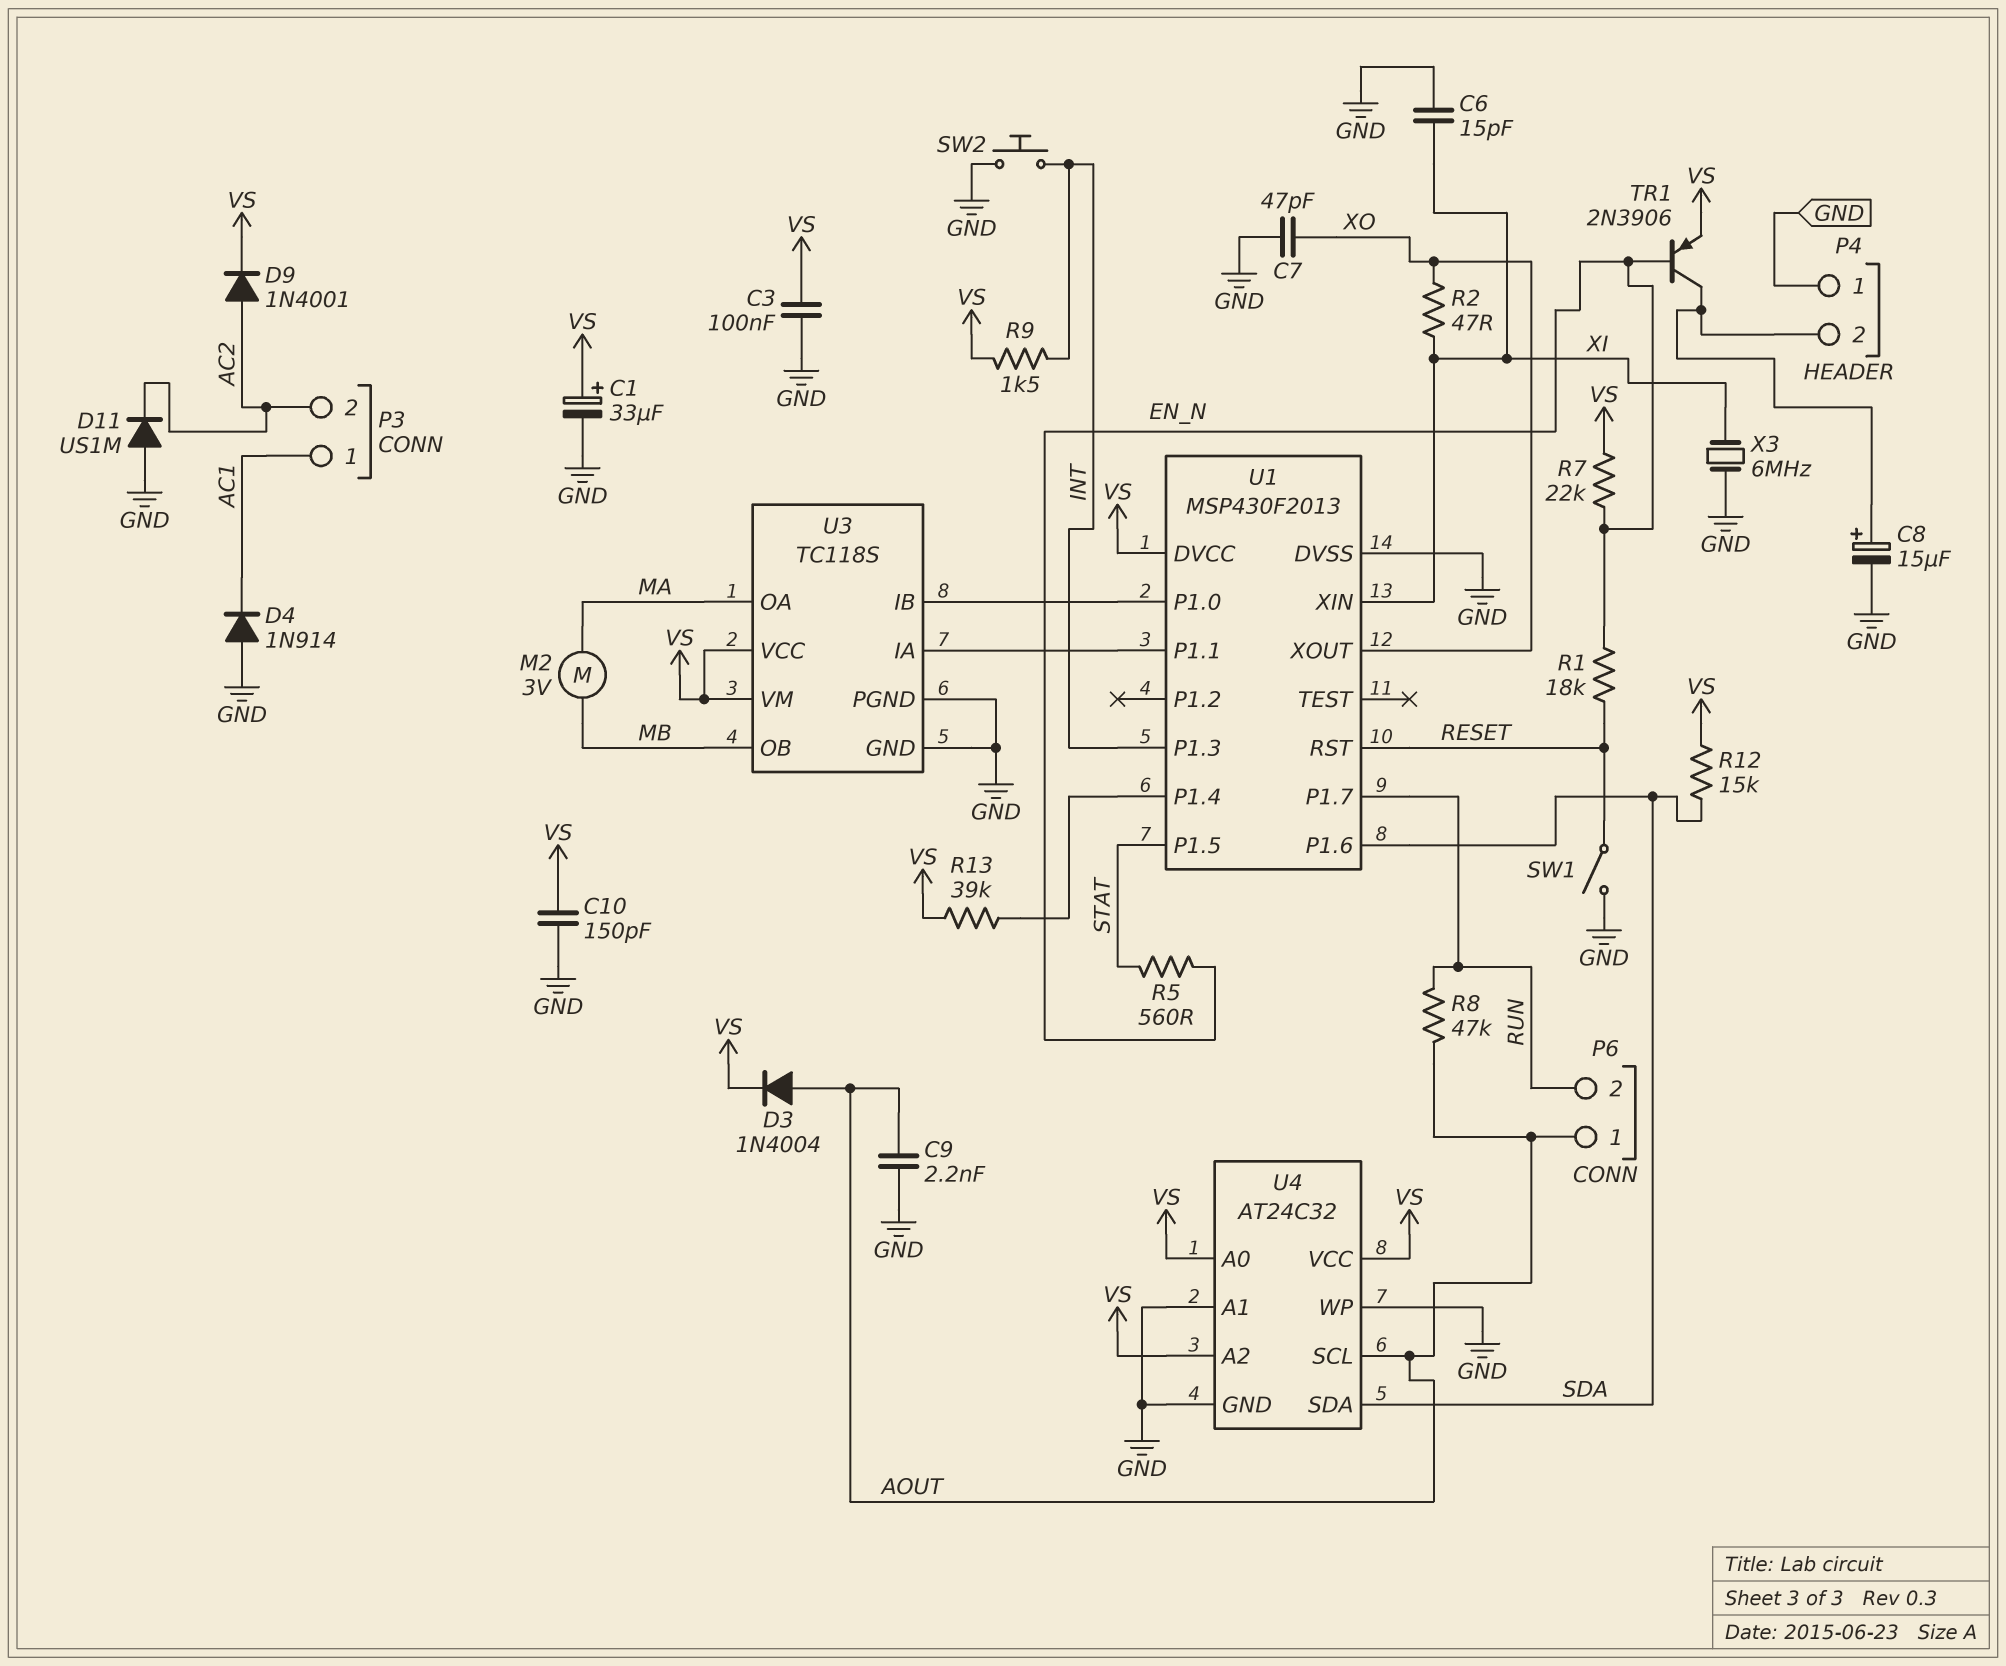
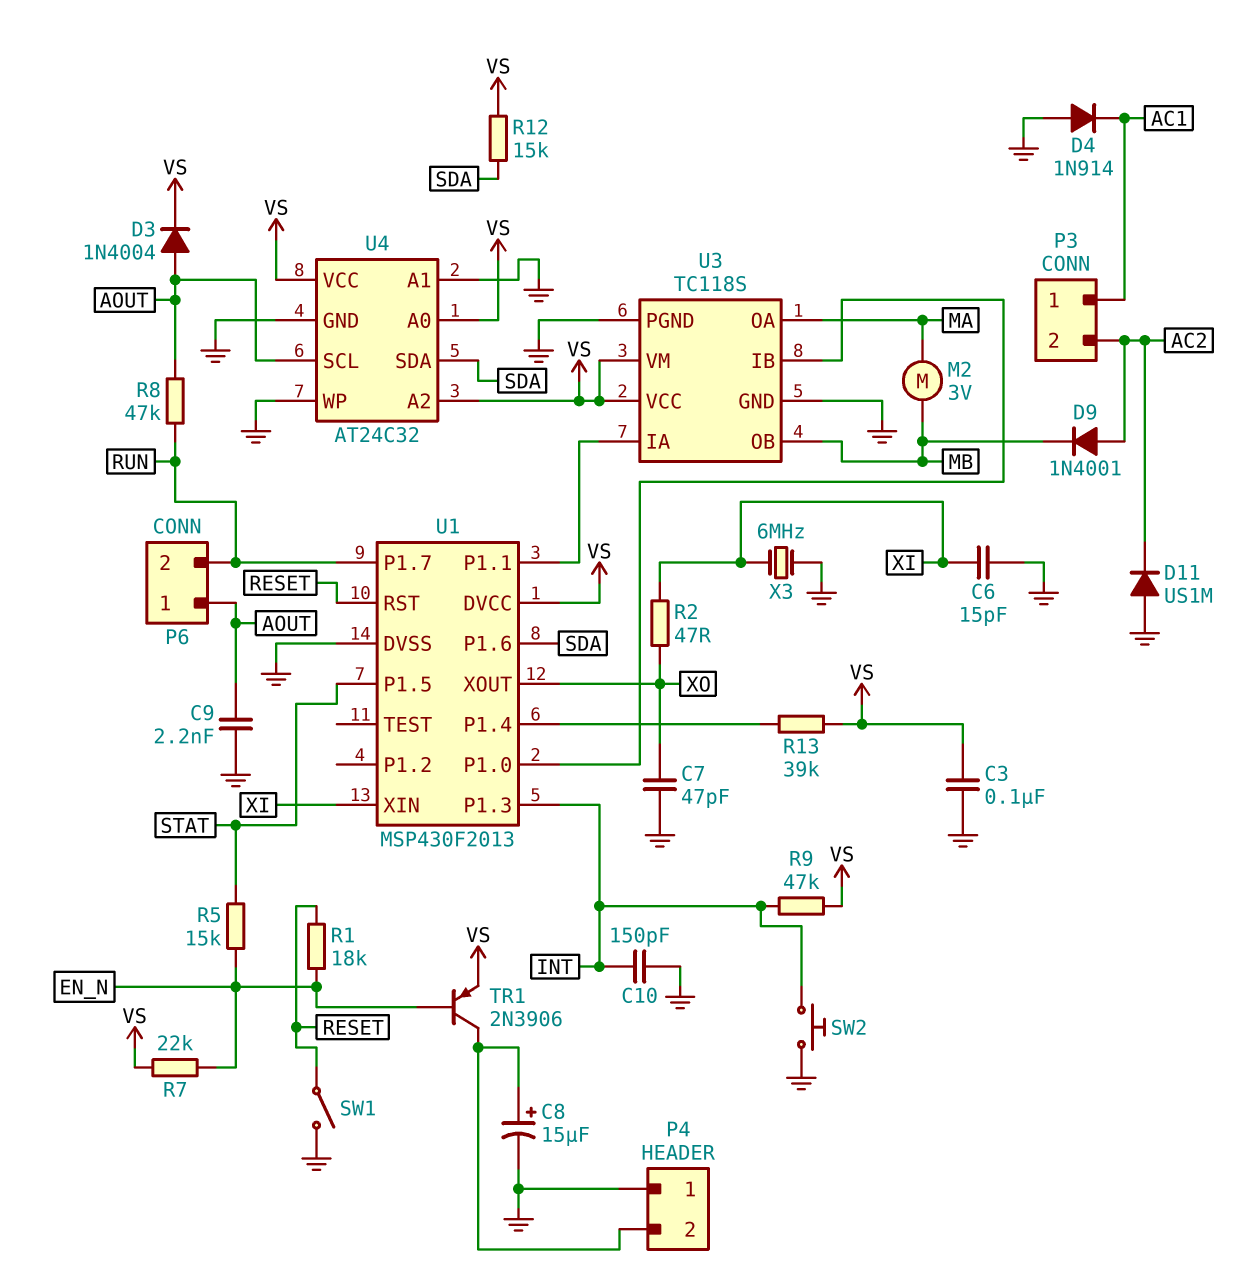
C1: 33uF (plus VS, minus GND) -> none
C10: 150pF (GND, VS) -> 150pF (GND, INT)
D9: diode 1N4001 (A AC2, K VS) -> diode 1N4001 (A AC2, K MB)
R5: 560 (EN_N, STAT) -> 15k (EN_N, STAT)
R9: 1.5k (INT, VS) -> 47k (INT, VS)

